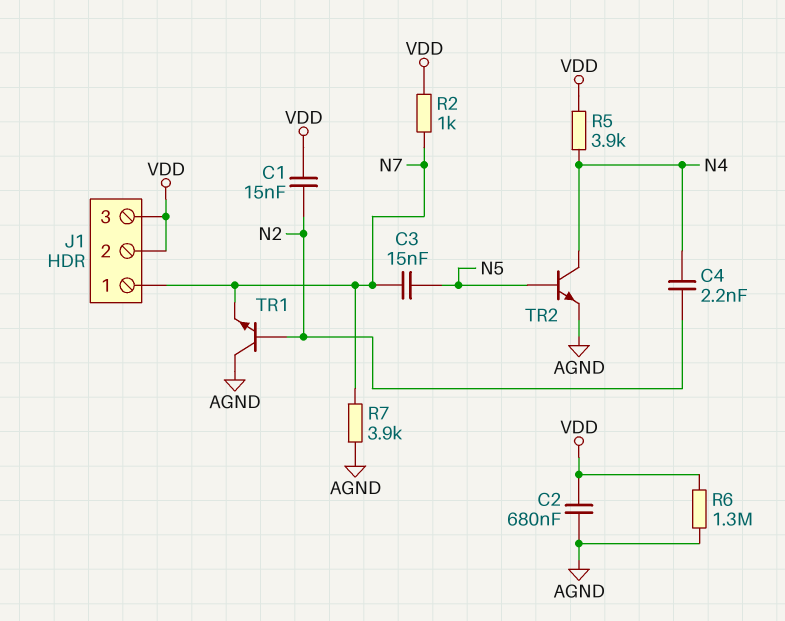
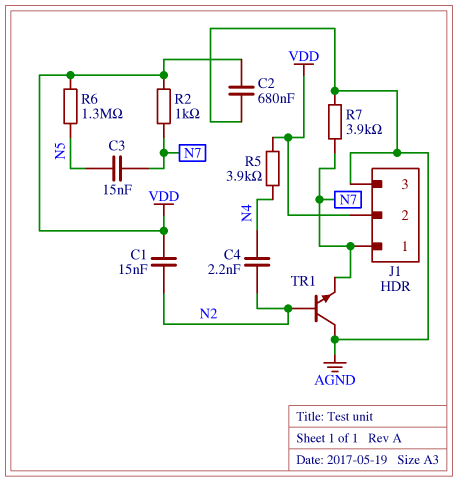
J1 pin 3: VDD -> AGND
R6: 1.3M (AGND, VDD) -> 1.3M (N5, VDD)
TR2: NPN (B N5, C N4, E AGND) -> none

